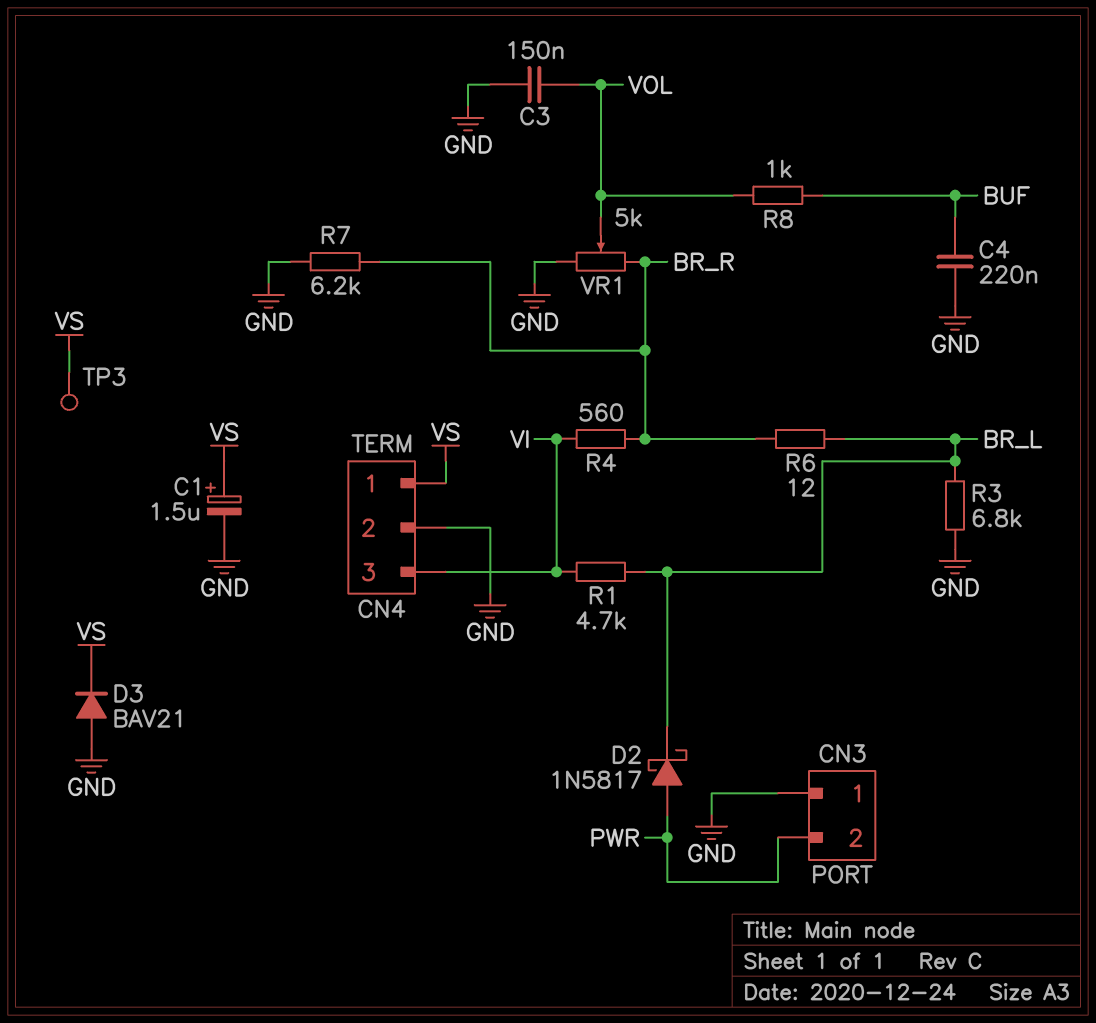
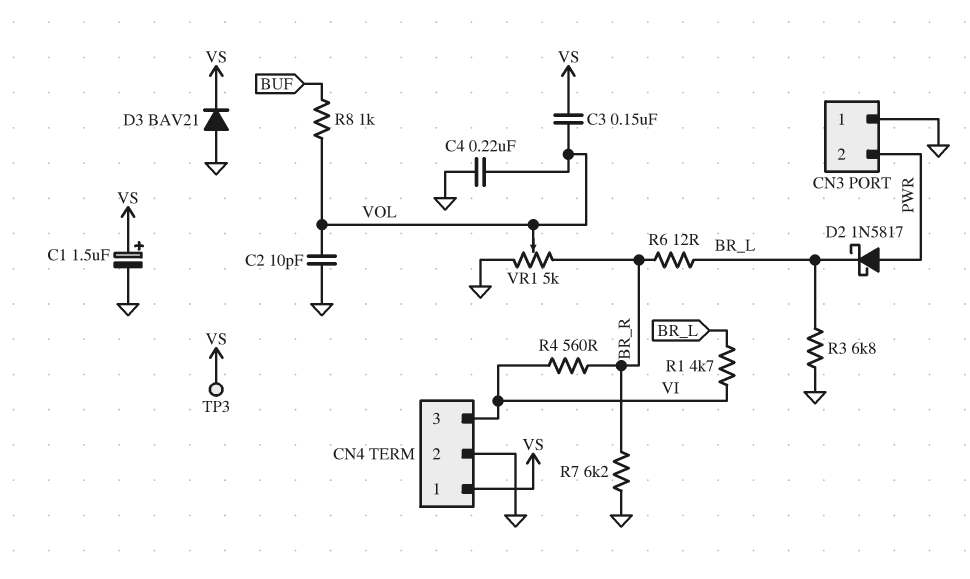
C2: none -> 10pF (GND, VOL)
C3: 150nF (GND, VOL) -> 150nF (VOL, VS)
C4: 220nF (BUF, GND) -> 220nF (GND, VOL)

